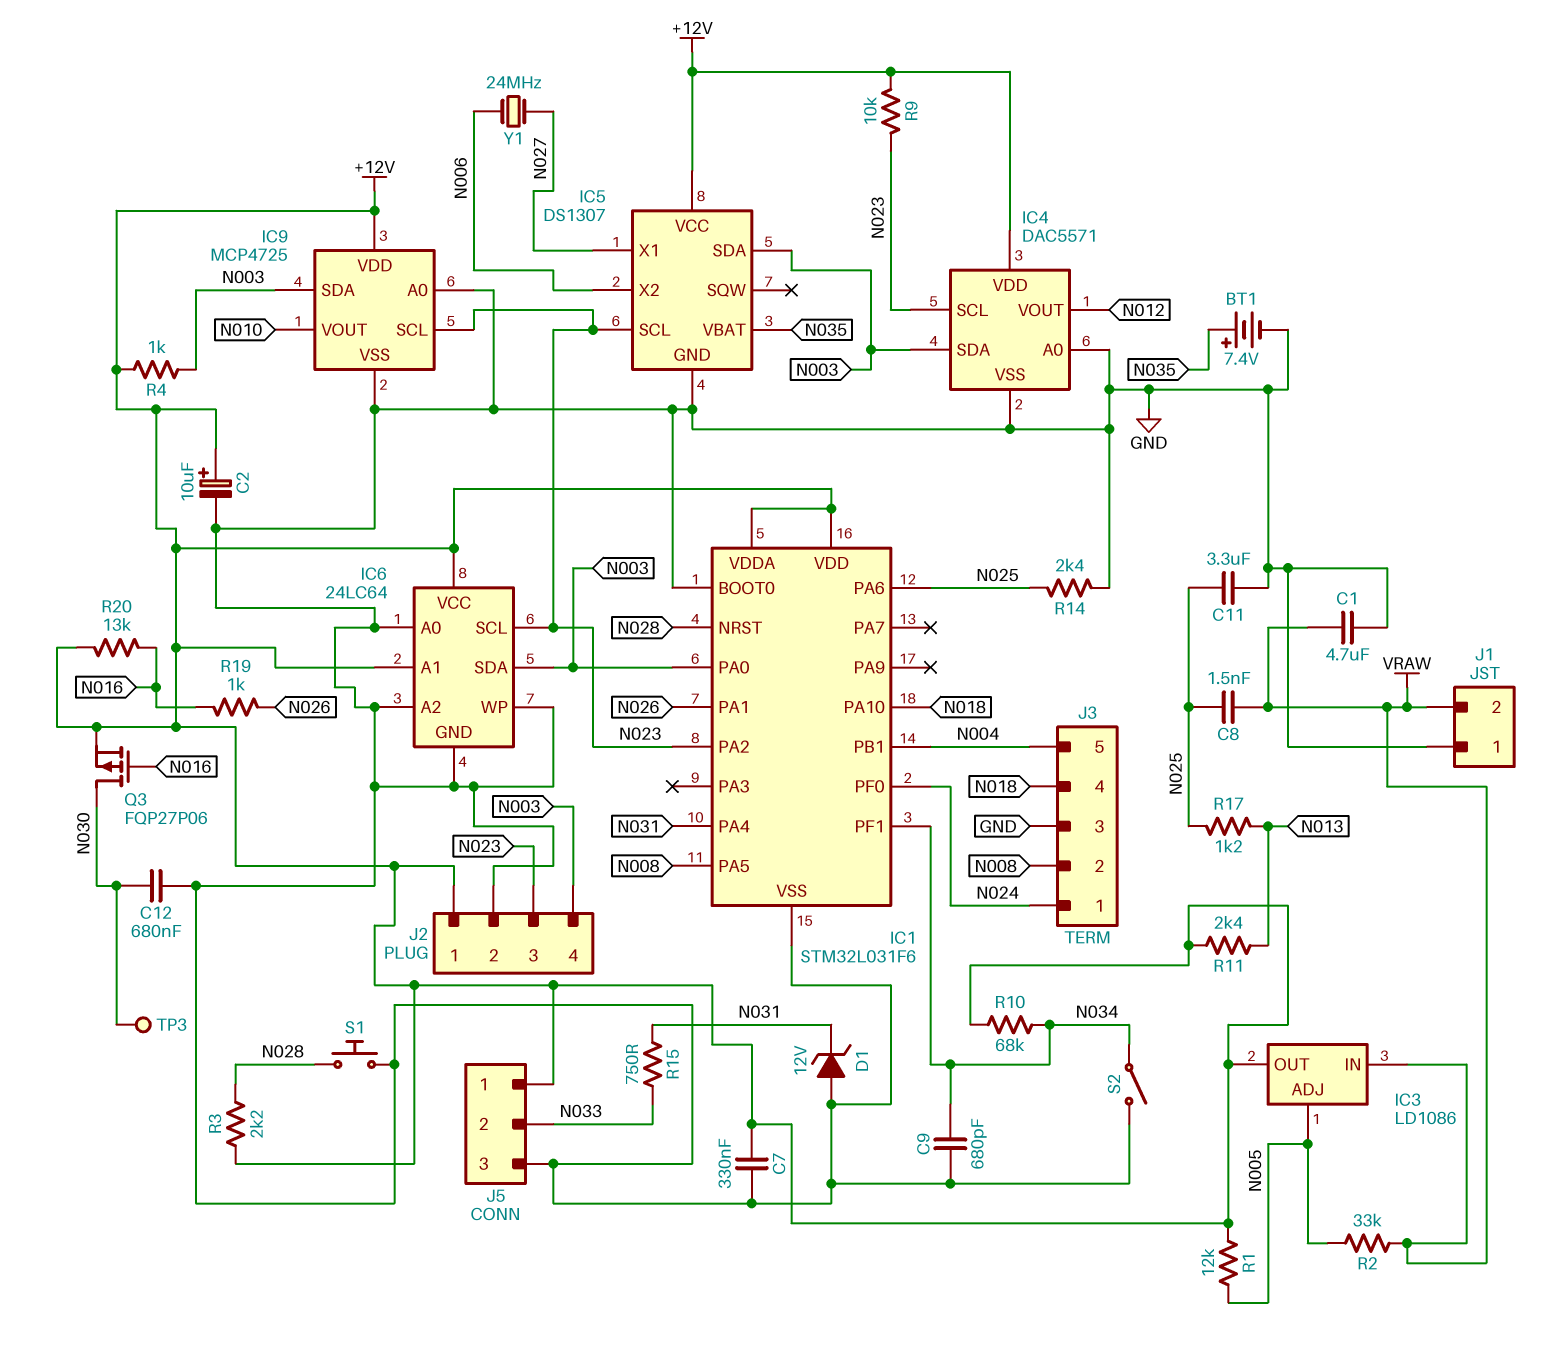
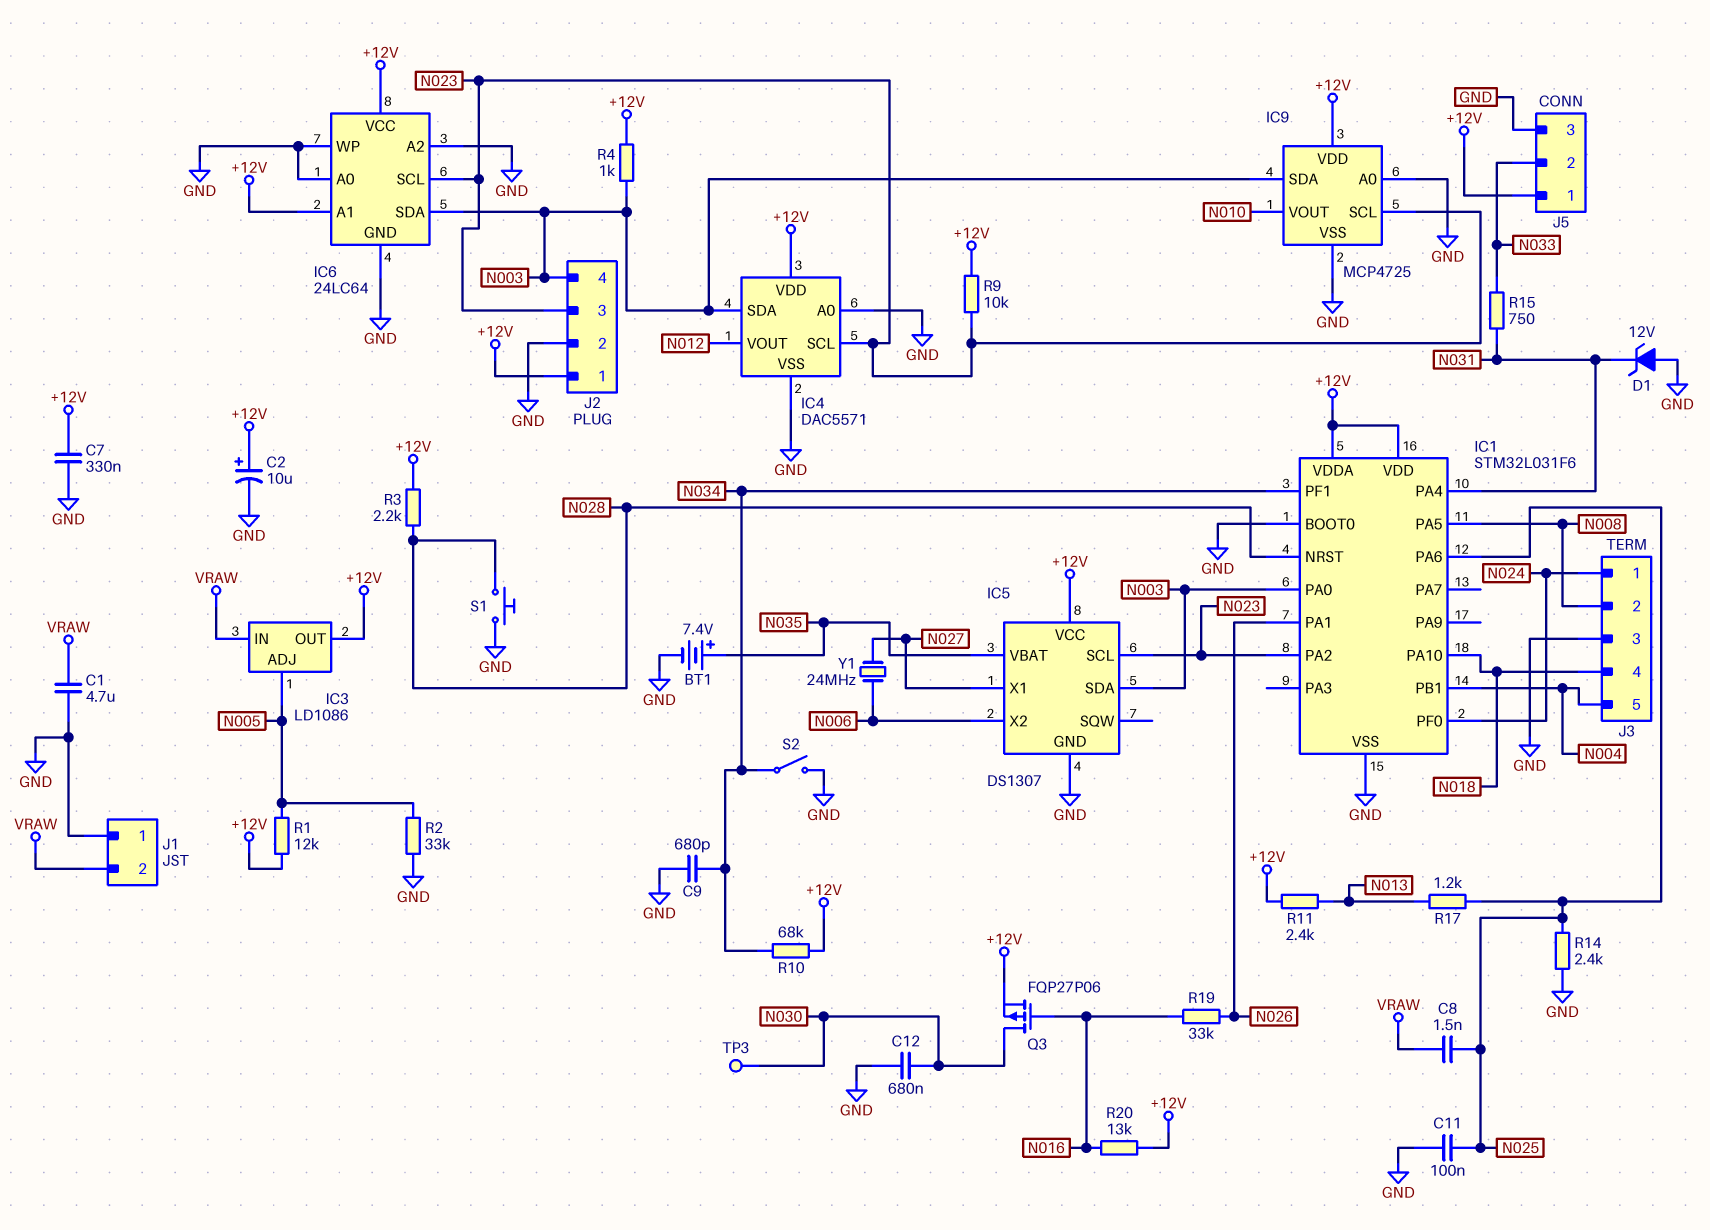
C11: 3.3uF (GND, N025) -> 100nF (GND, N025)
R2: 33k (N005, VRAW) -> 33k (GND, N005)
R19: 1k (N016, N026) -> 33k (N016, N026)

